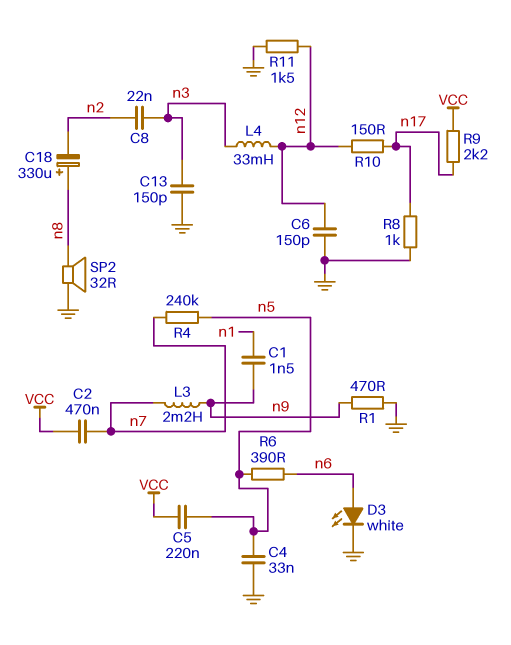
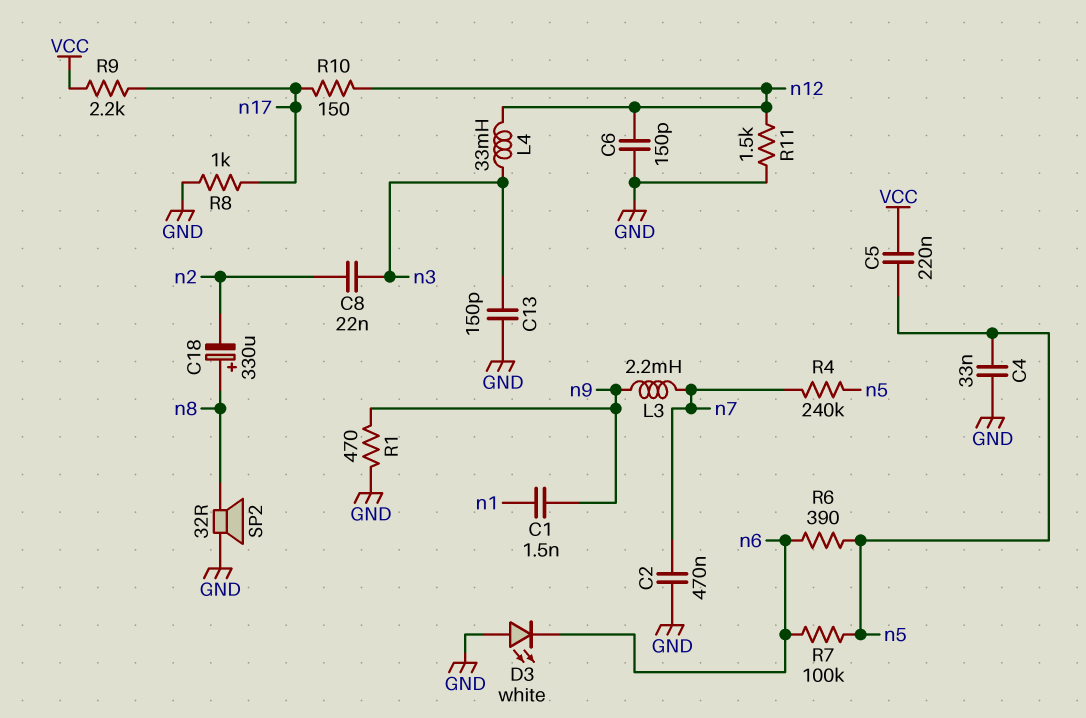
C2: 470nF (VCC, n7) -> 470nF (GND, n7)
D3: LED white (A n6, K GND) -> LED white (A GND, K n6)
R7: none -> 100k (n5, n6)

